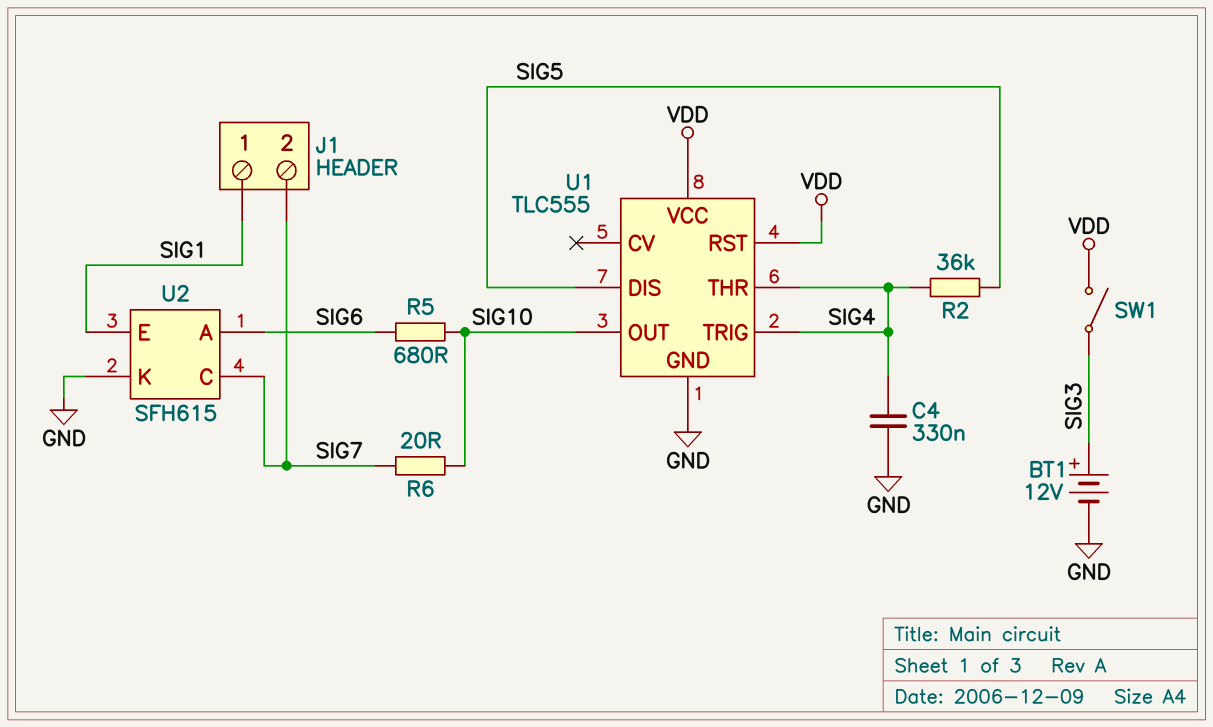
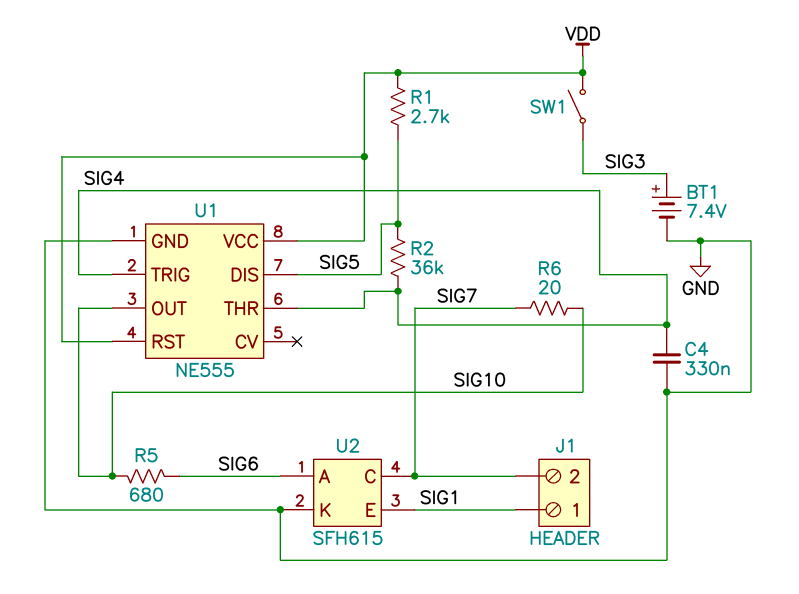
BT1: 12V (plus SIG3, minus GND) -> 7.4V (plus SIG3, minus GND)
R1: none -> 2.7k (SIG5, VDD)
U1: TLC555 -> NE555

